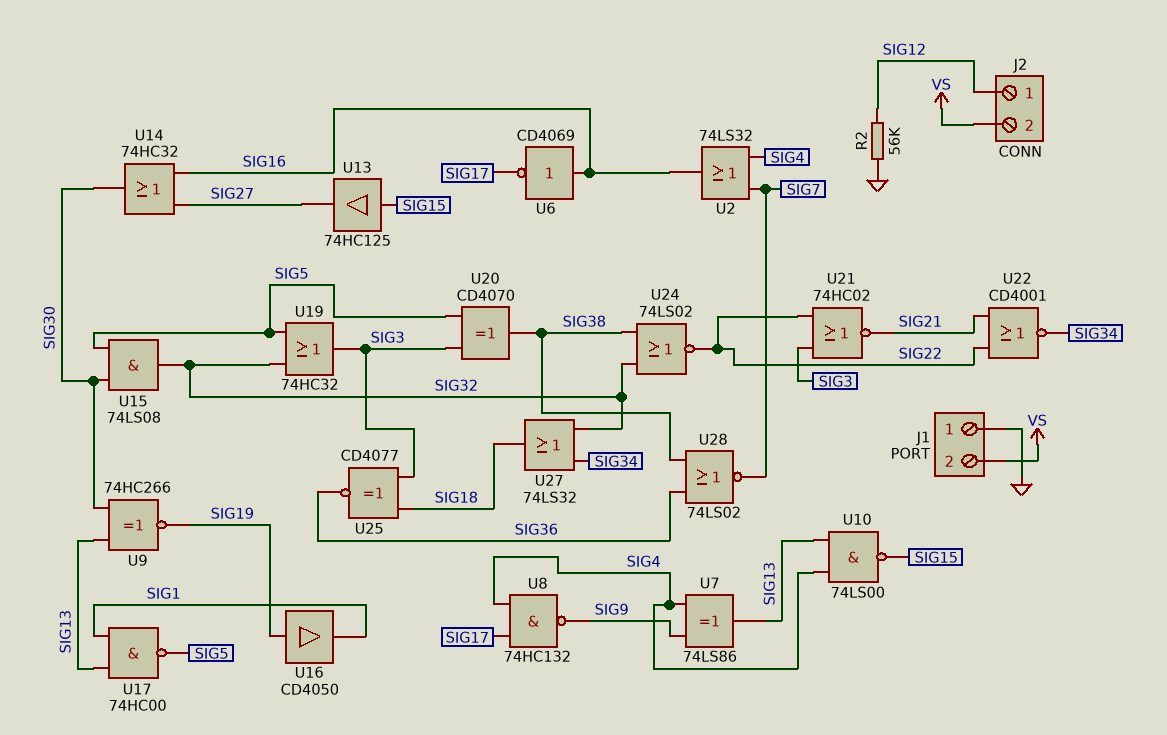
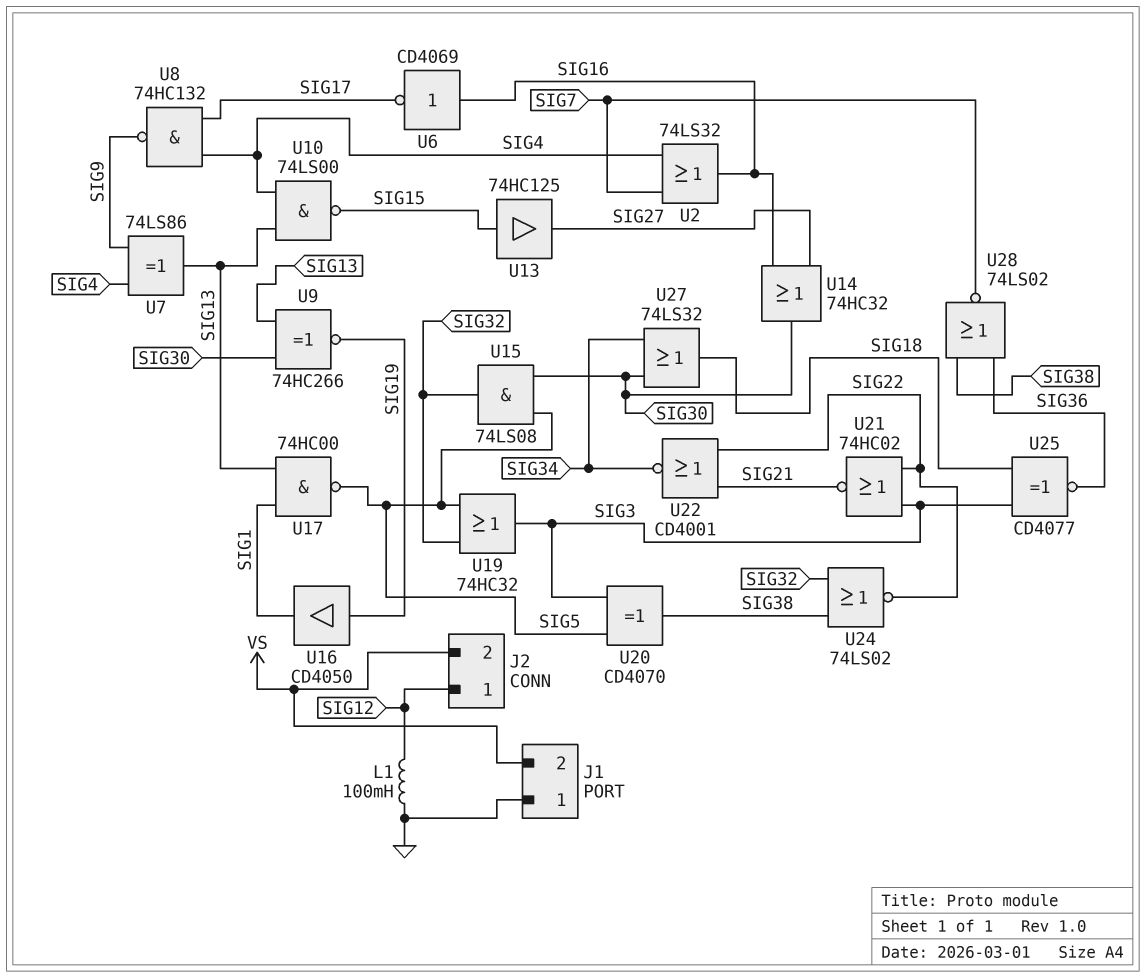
L1: none -> 100mH (GND, SIG12)
R2: 56k (GND, SIG12) -> none
U27: OR 74LS32 (in SIG32, in SIG34, out SIG18) -> OR 74LS32 (in SIG30, in SIG34, out SIG18)

